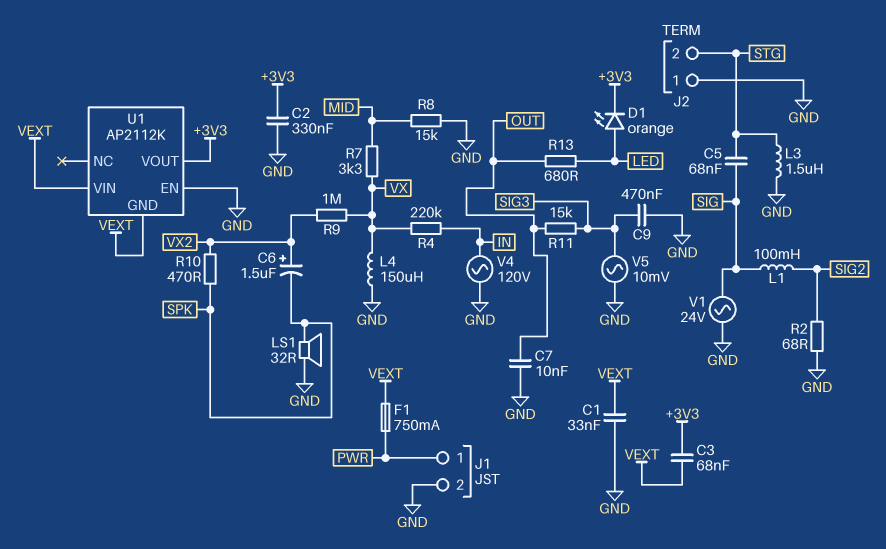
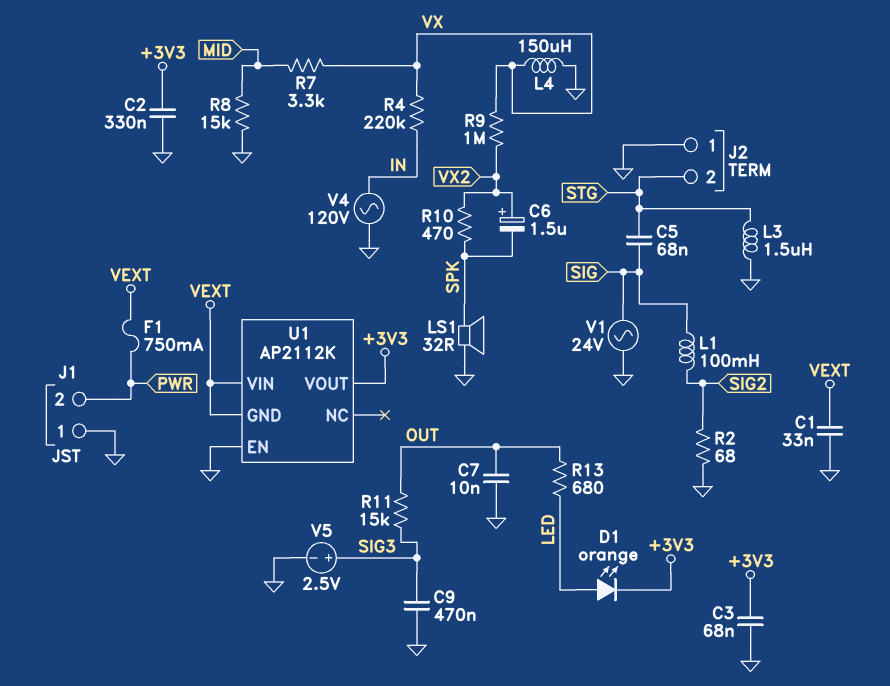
C3: 68nF (+3V3, VEXT) -> 68nF (+3V3, GND)
J1 pin 1: PWR -> GND
J1 pin 2: GND -> PWR
V5: AC 10mV (GND, SIG3) -> 2.5V (plus SIG3, minus GND)

